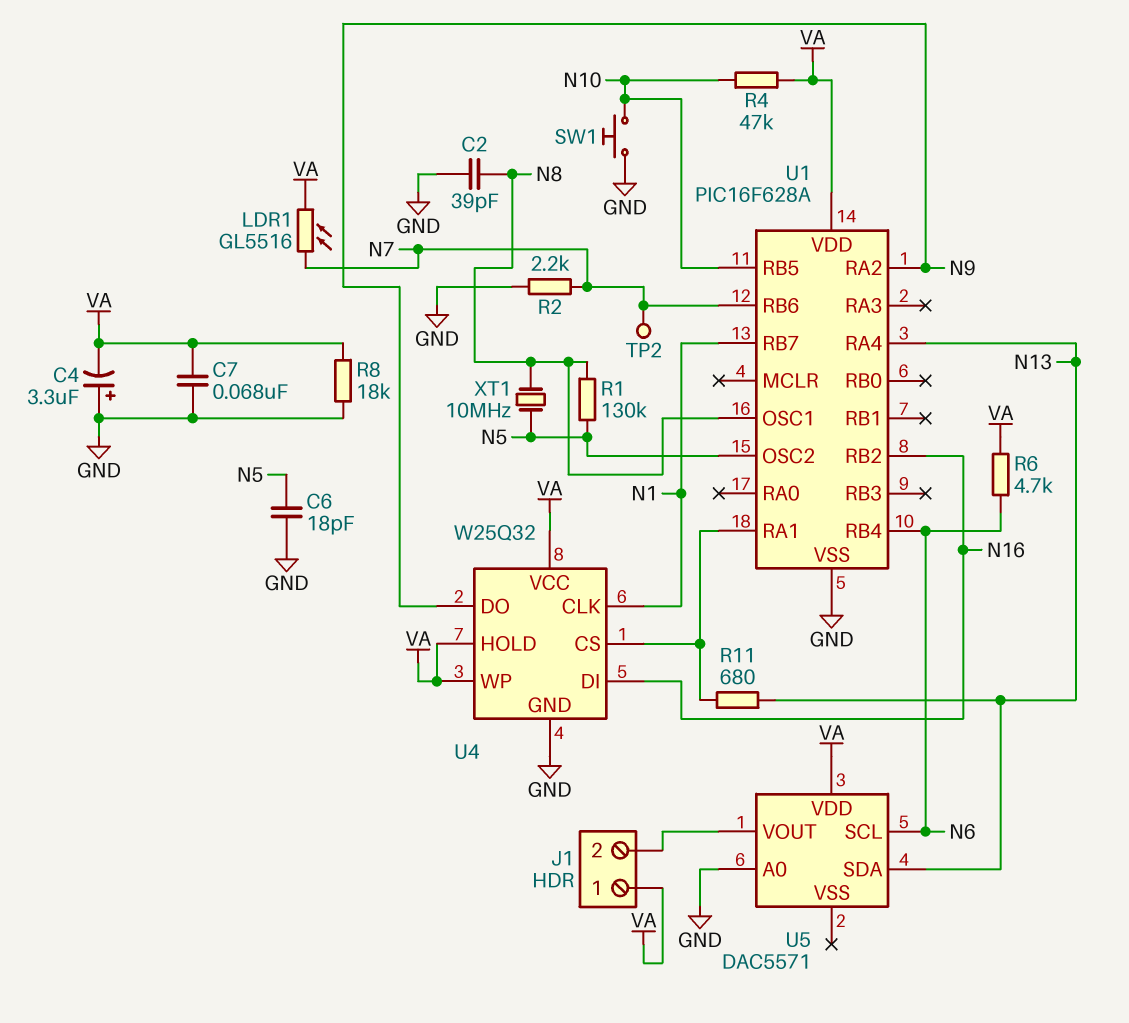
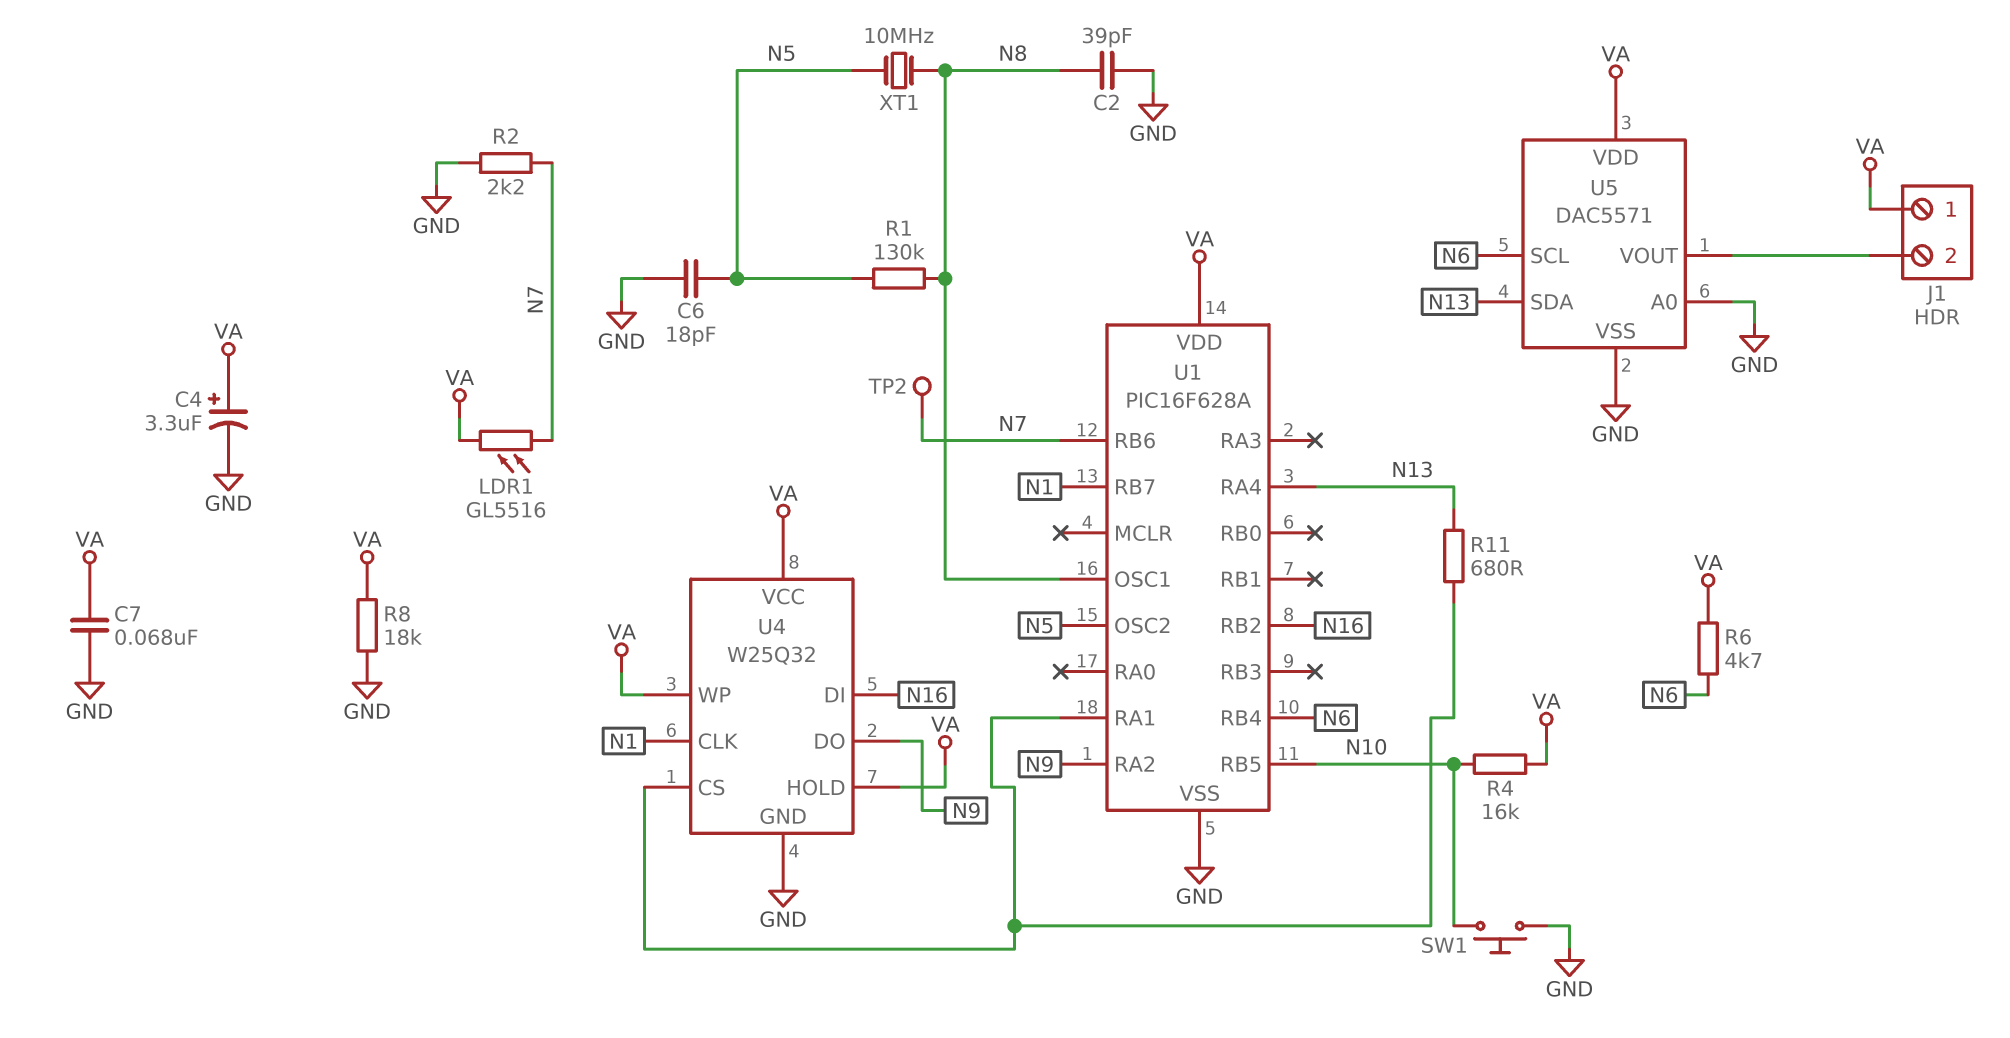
C4: 3.3uF (plus GND, minus VA) -> 3.3uF (plus VA, minus GND)
R4: 47k (N10, VA) -> 16k (N10, VA)
U5 pin VSS: none -> GND

